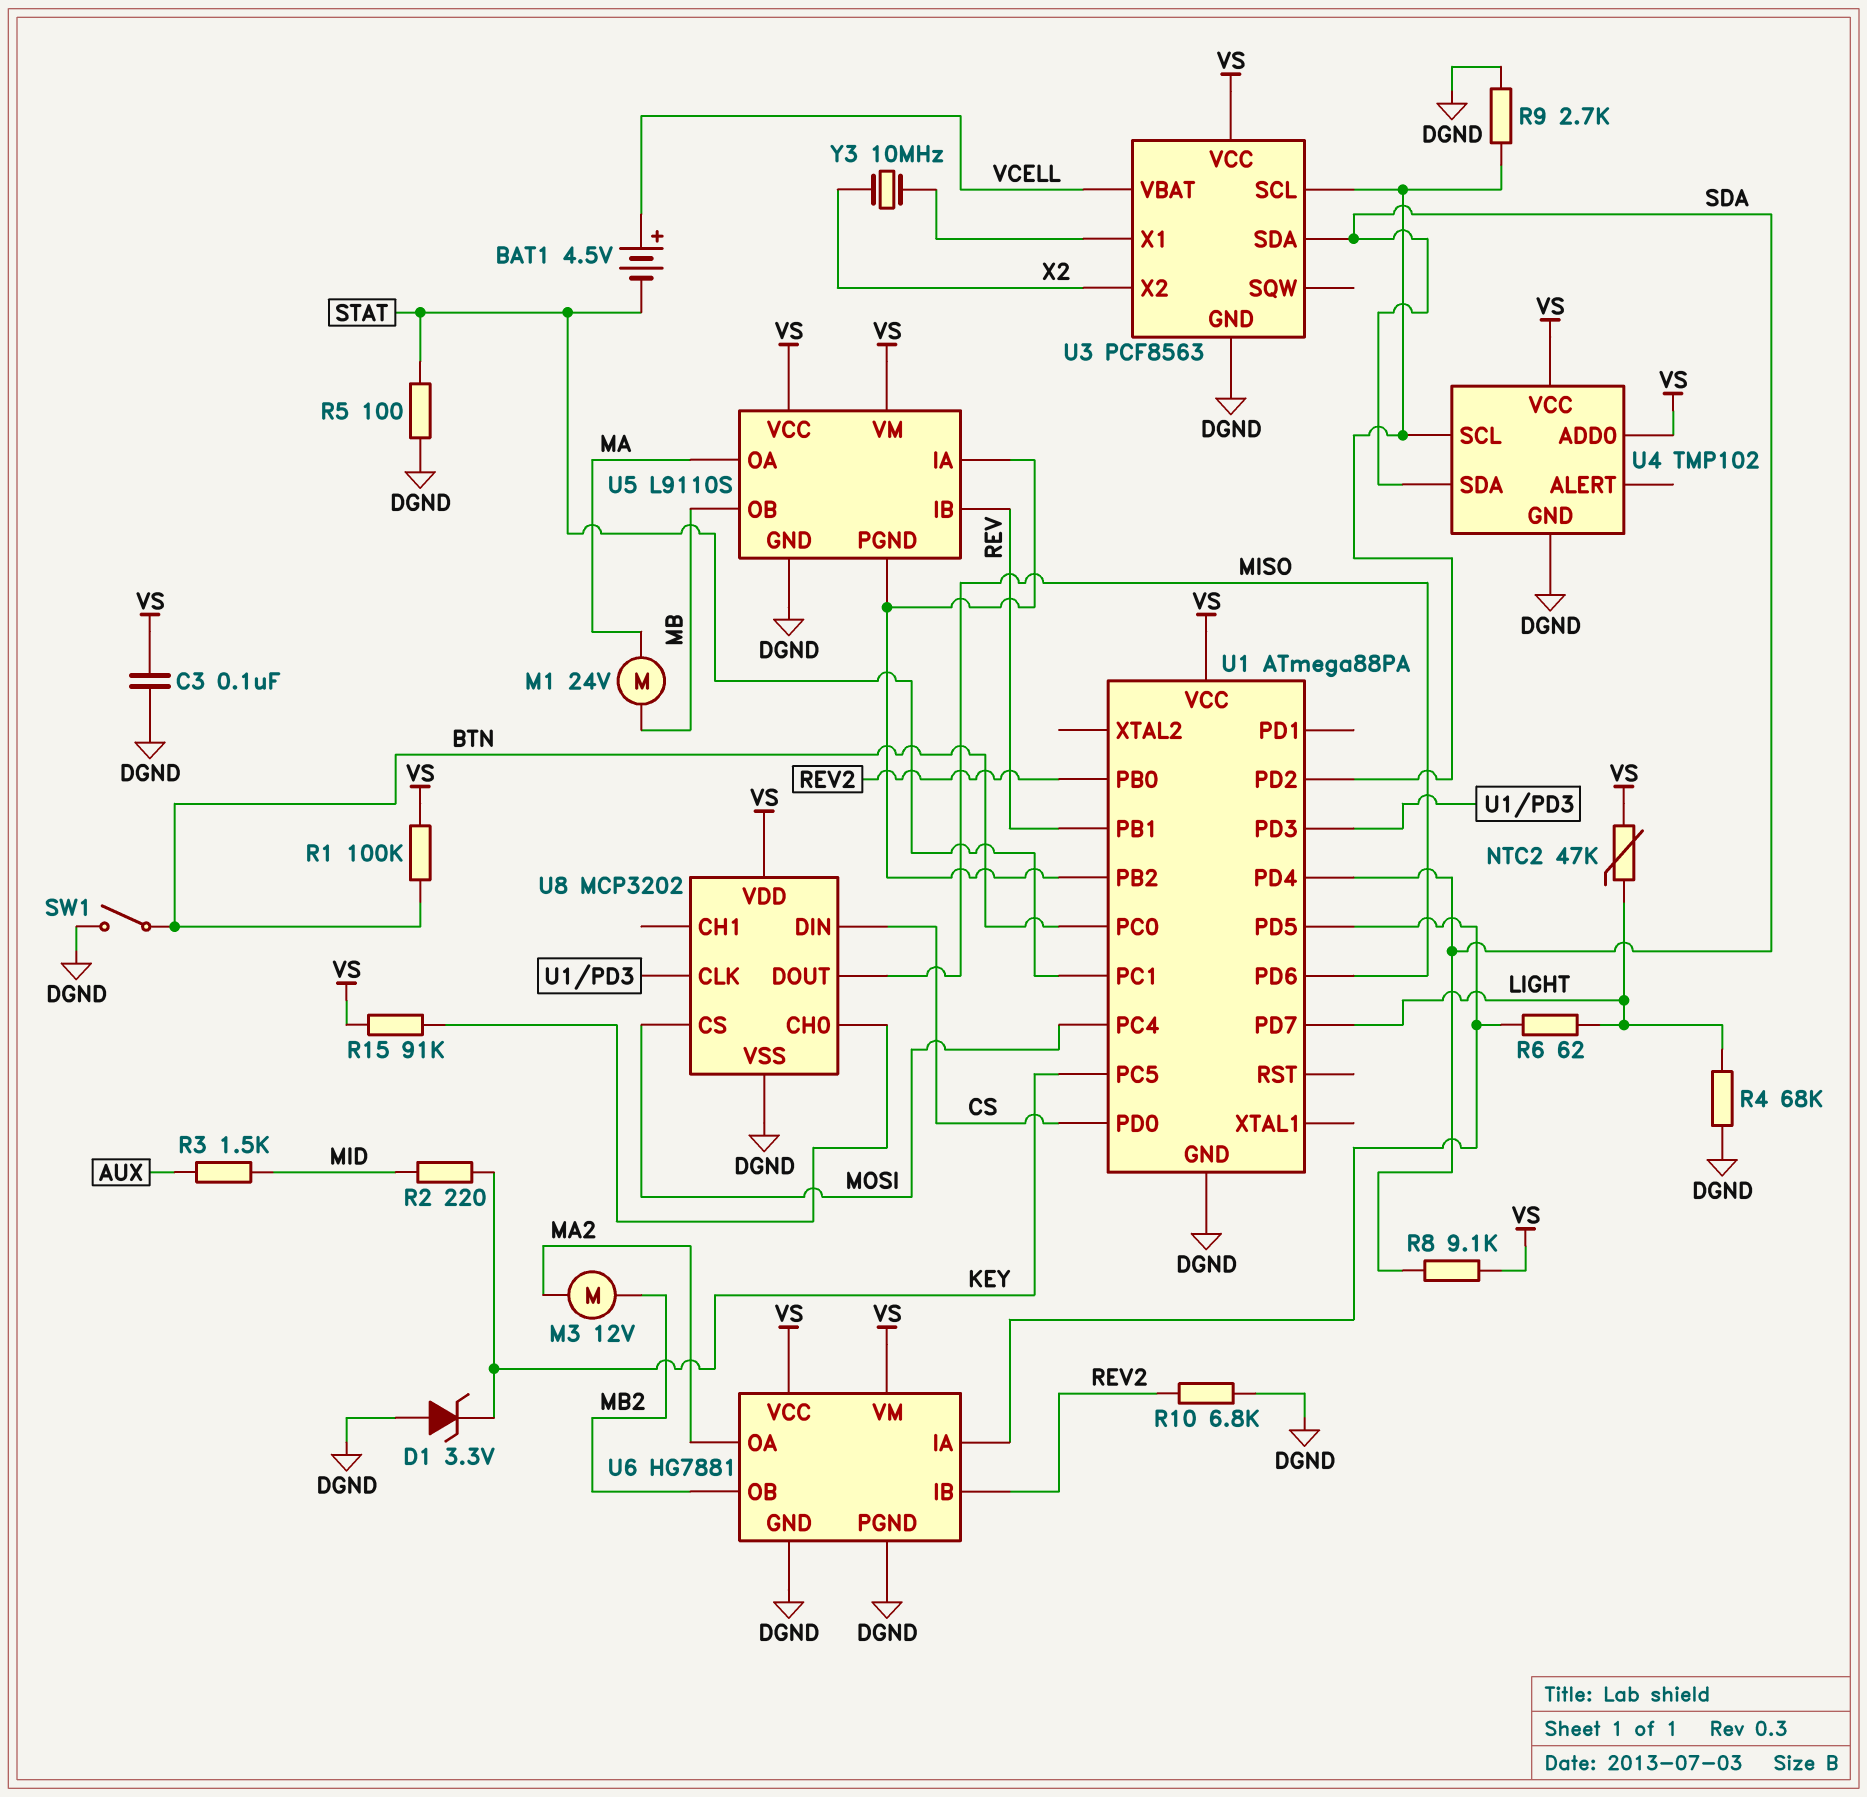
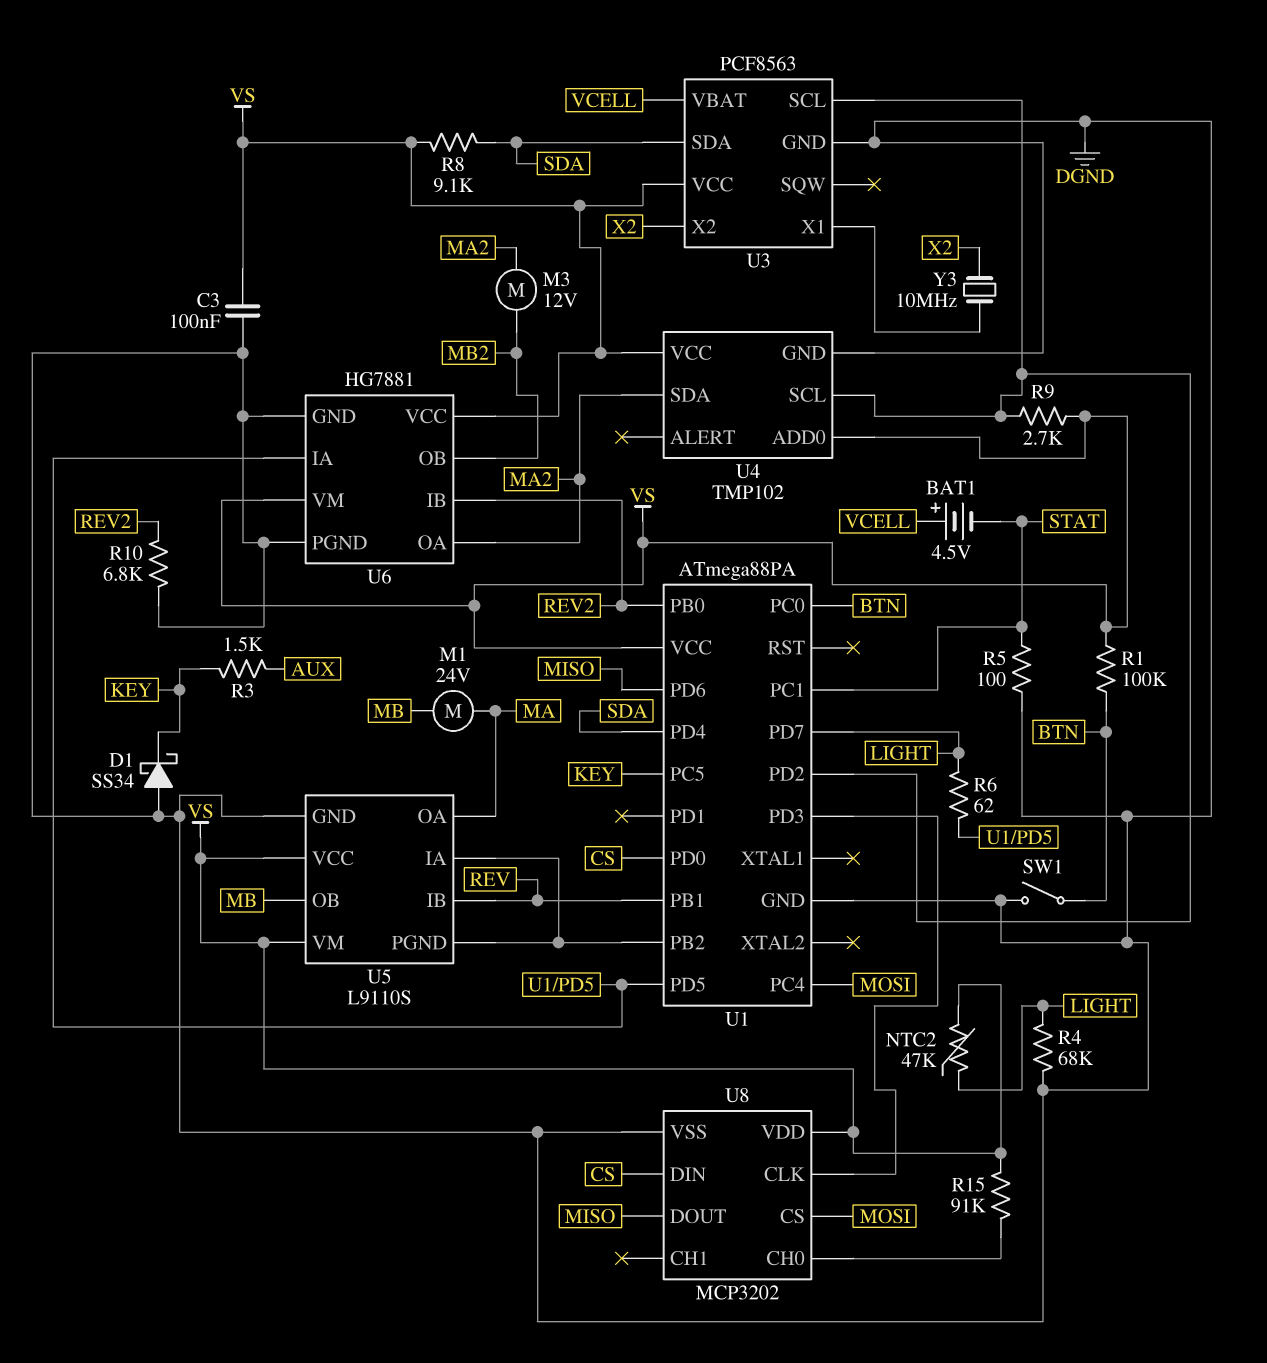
D1: zener 3.3V (A DGND, K KEY) -> schottky SS34 (A DGND, K KEY)
R2: 220 (KEY, MID) -> none
R3: 1.5k (AUX, MID) -> 1.5k (AUX, KEY)
R9: 2.7k (DGND, U1/PD2) -> 2.7k (U1/PD2, VS)
U4 pin SDA: SDA -> MA2

